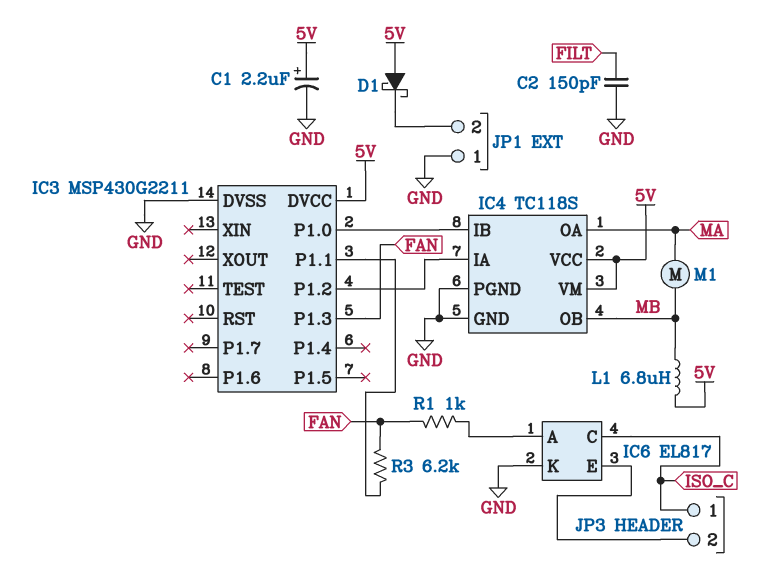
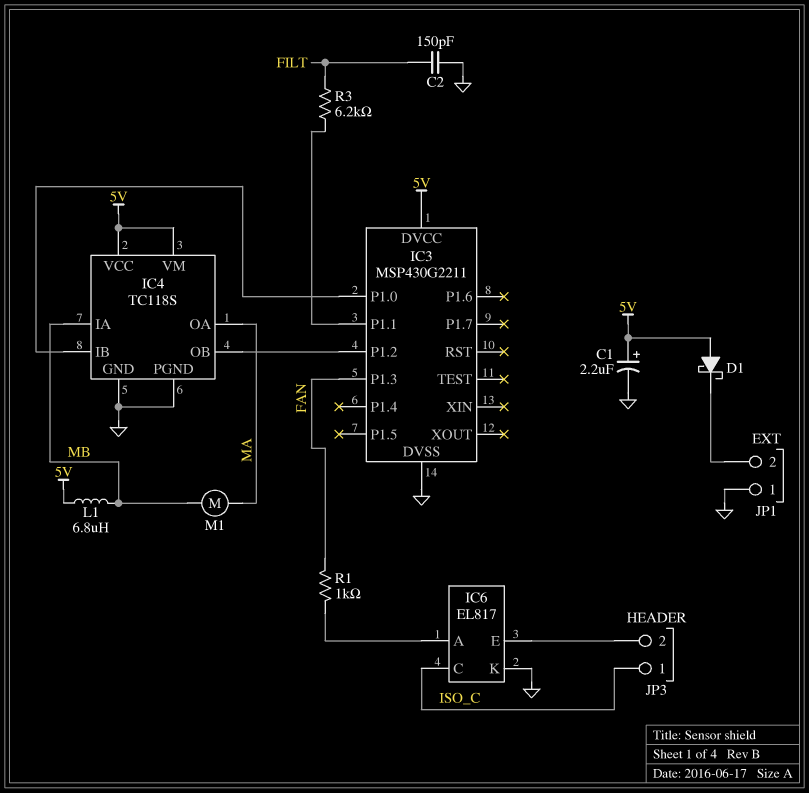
IC4 pin IA: IC3/P1.2 -> MB
IC4 pin OB: MB -> IC3/P1.2
R3: 6.2k (FAN, IC3/P1.1) -> 6.2k (FILT, IC3/P1.1)

